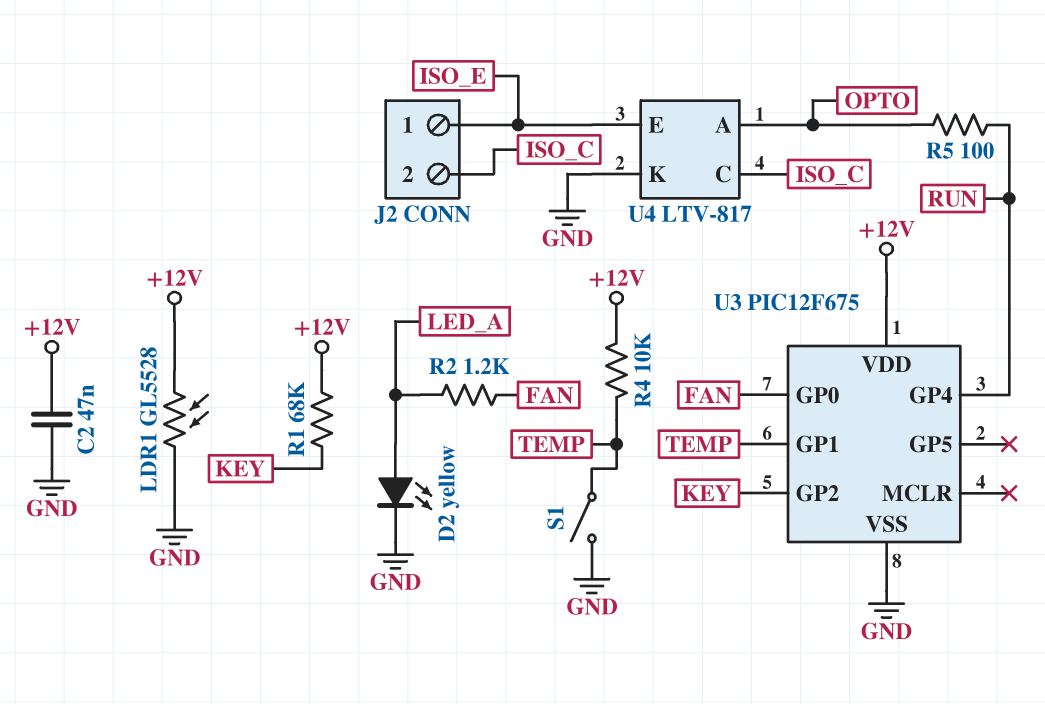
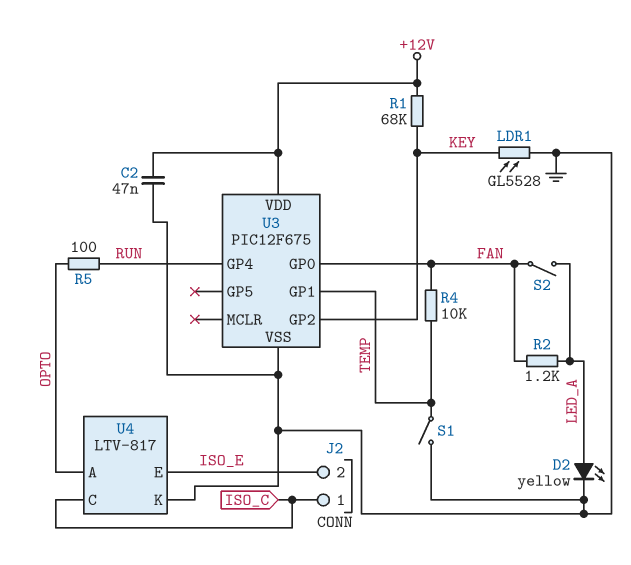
J2 pin 1: ISO_E -> ISO_C
J2 pin 2: ISO_C -> ISO_E
LDR1: GL5528 (+12V, GND) -> GL5528 (GND, KEY)
R4: 10k (+12V, TEMP) -> 10k (FAN, TEMP)
S2: none -> switch (FAN, LED_A)

